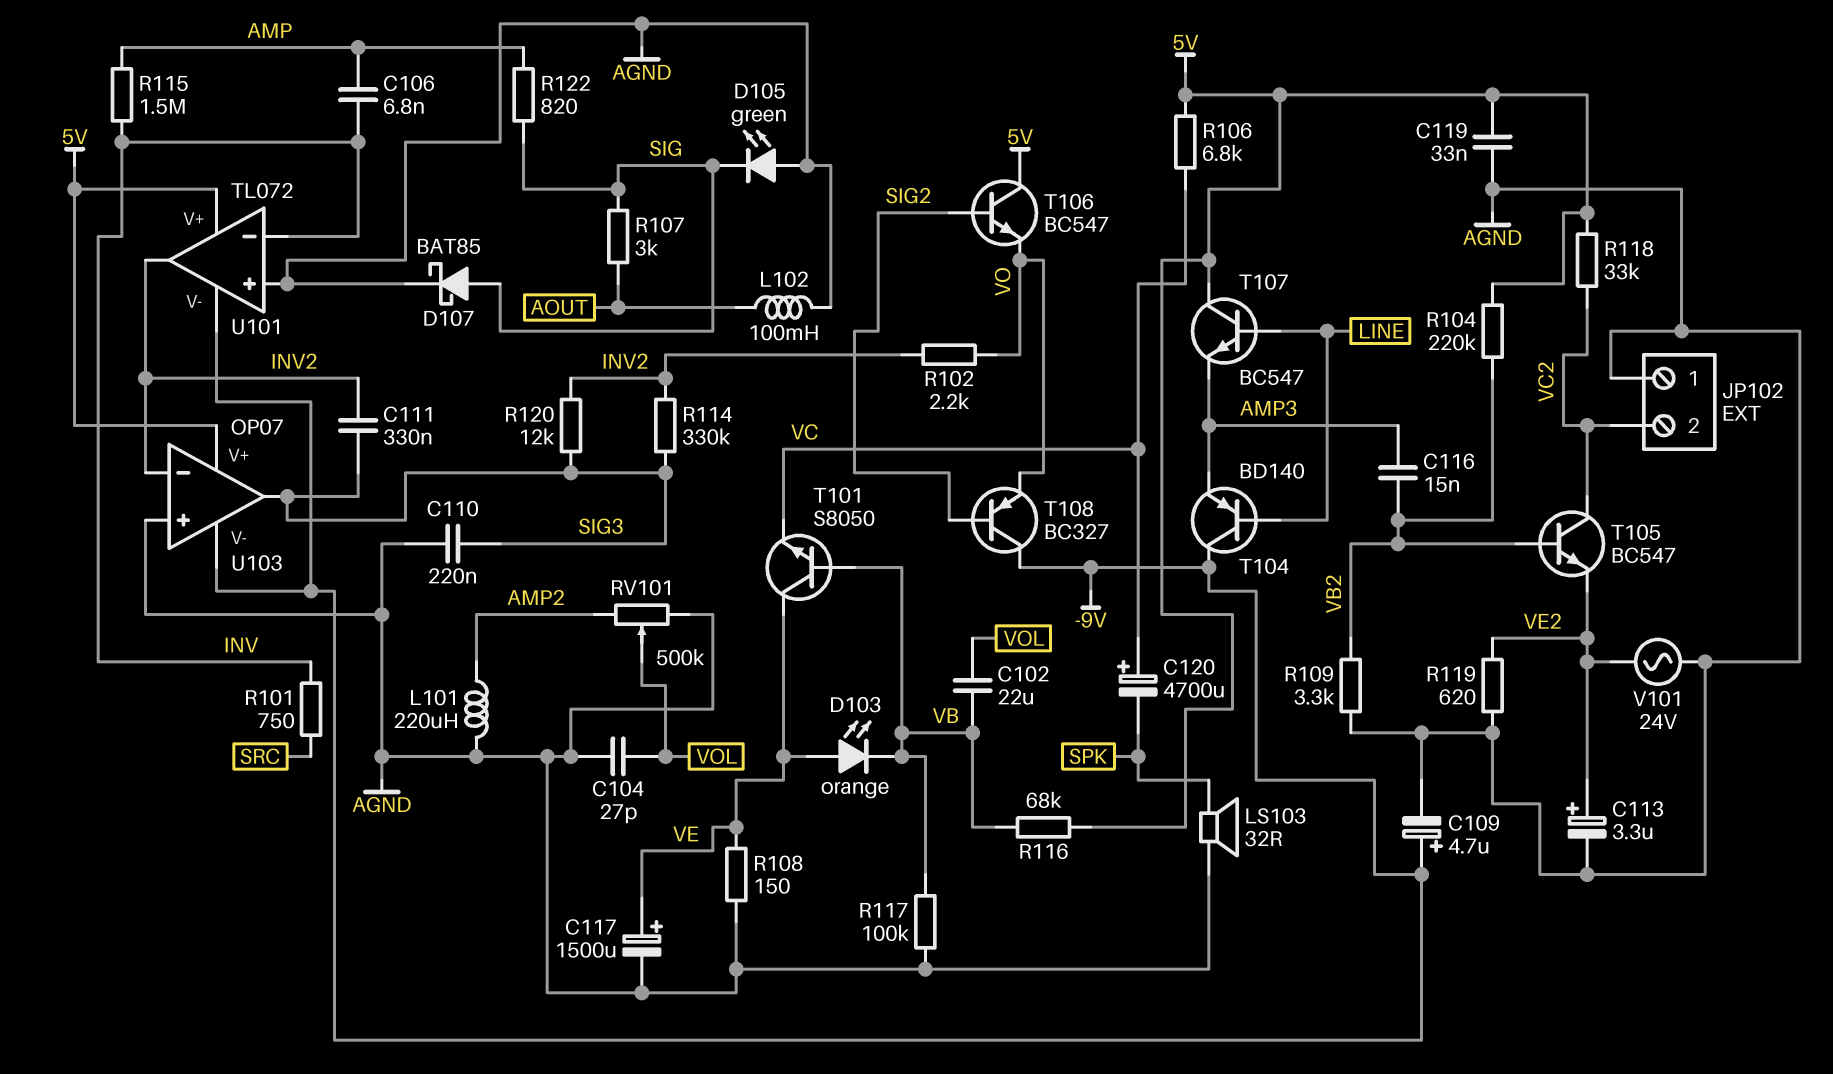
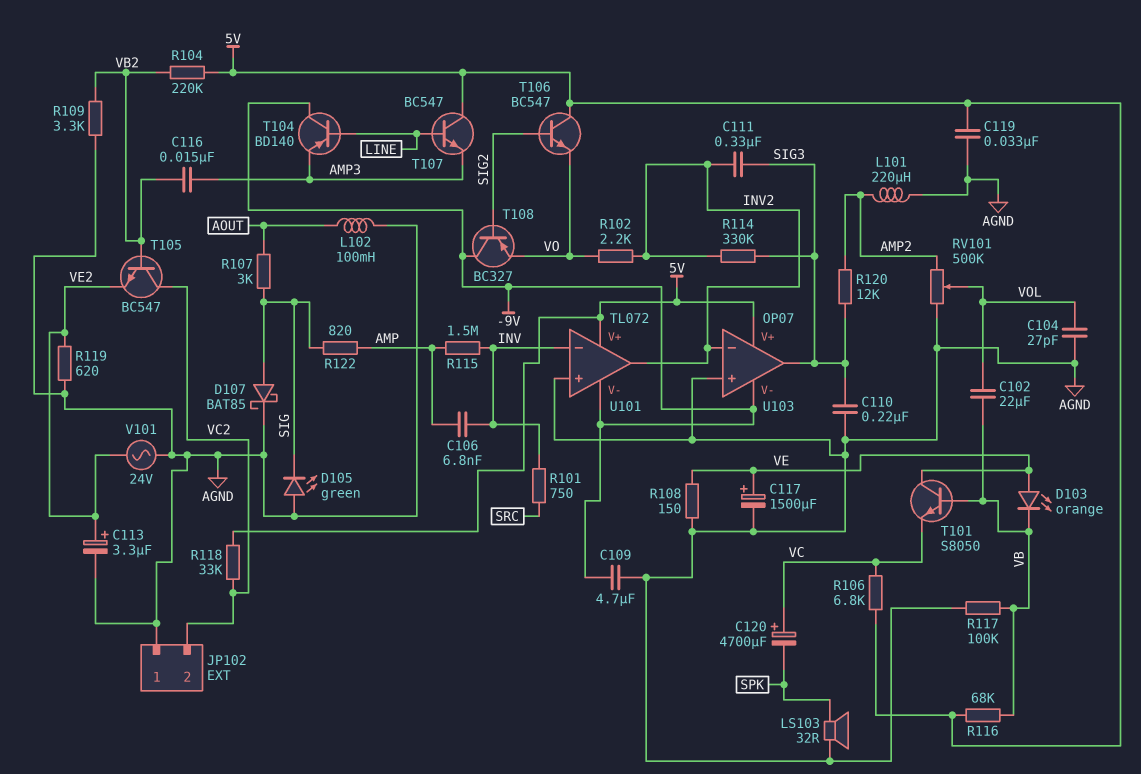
C109: 4.7uF (plus -9V, minus AGND) -> 4.7uF (-9V, AGND)
R120: 12k (INV2, SIG3) -> 12k (AMP2, SIG3)

